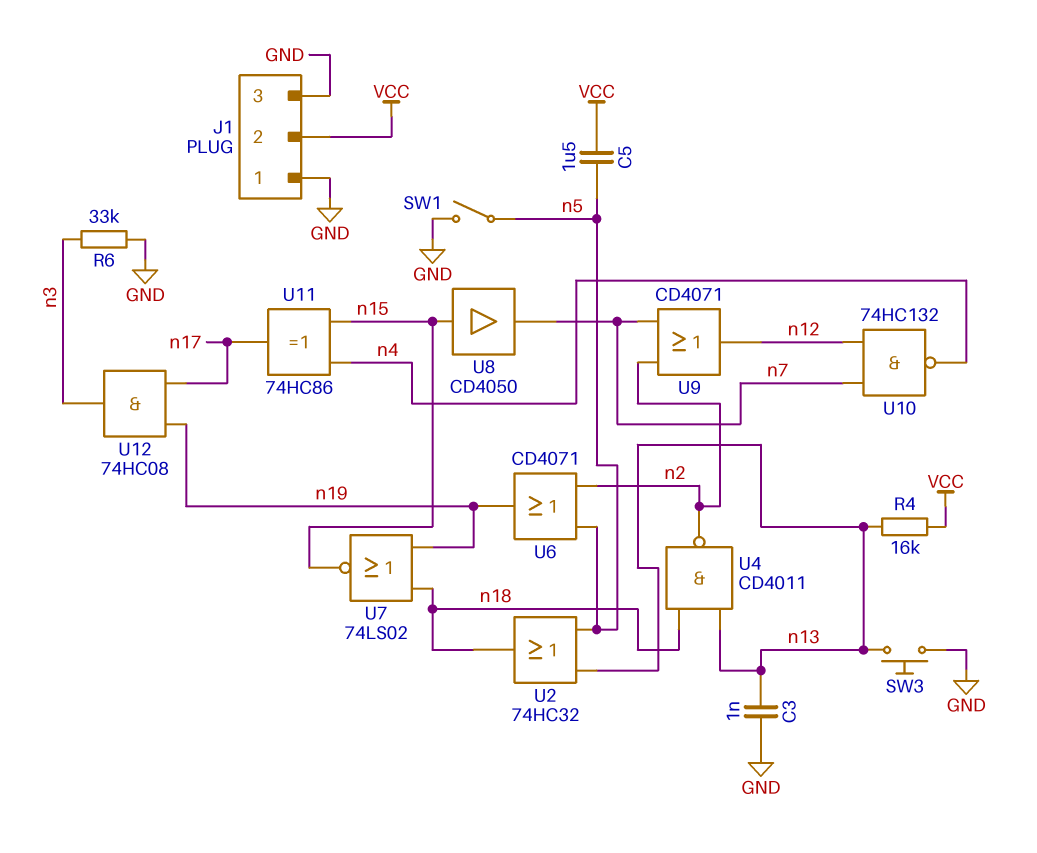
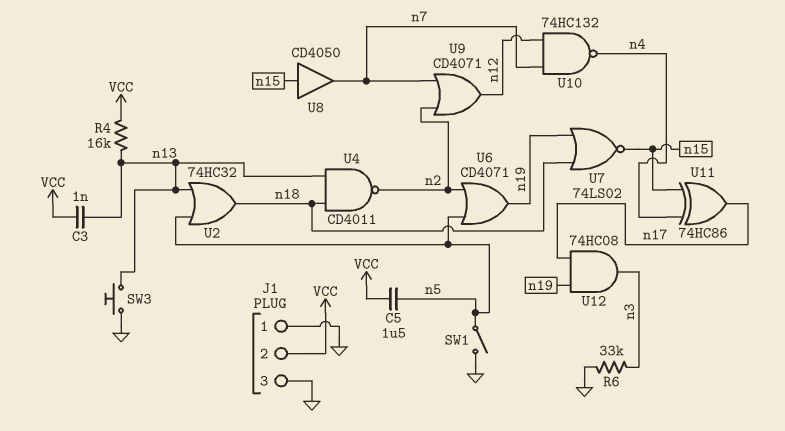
C3: 1nF (GND, n13) -> 1nF (VCC, n13)

